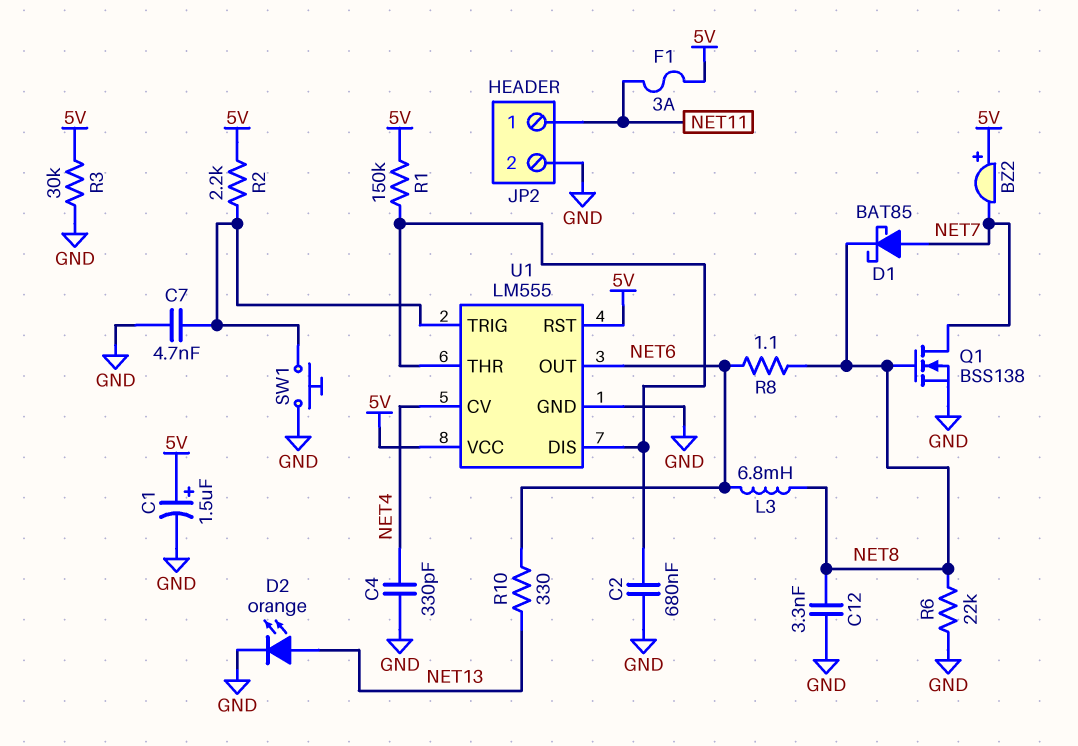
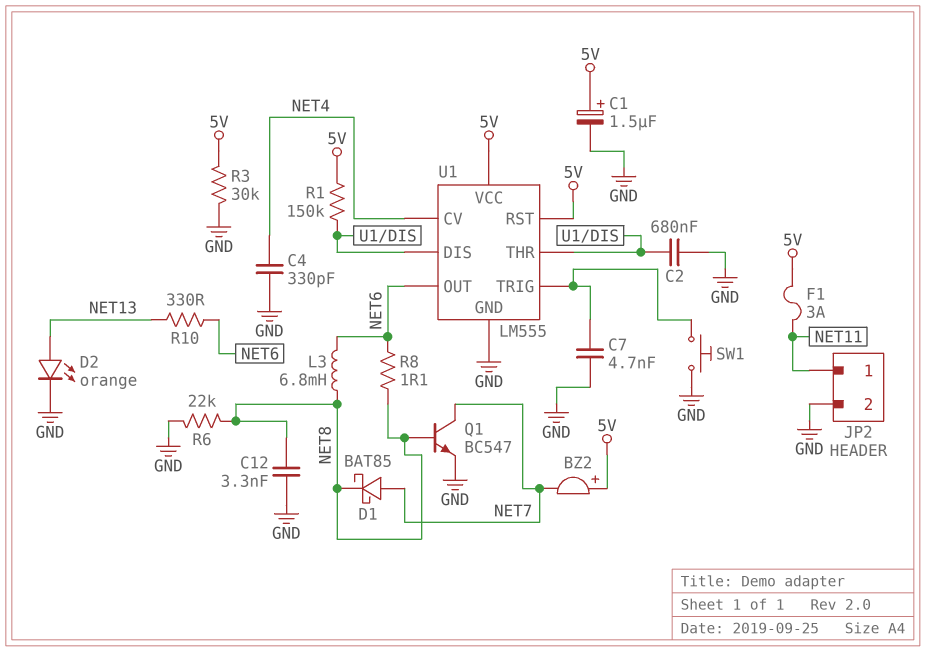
Q1: NMOS BSS138 (G NET8, D NET7, S GND) -> NPN BC547 (B NET8, C NET7, E GND)
R2: 2.2k (5V, U1/TRIG) -> none

